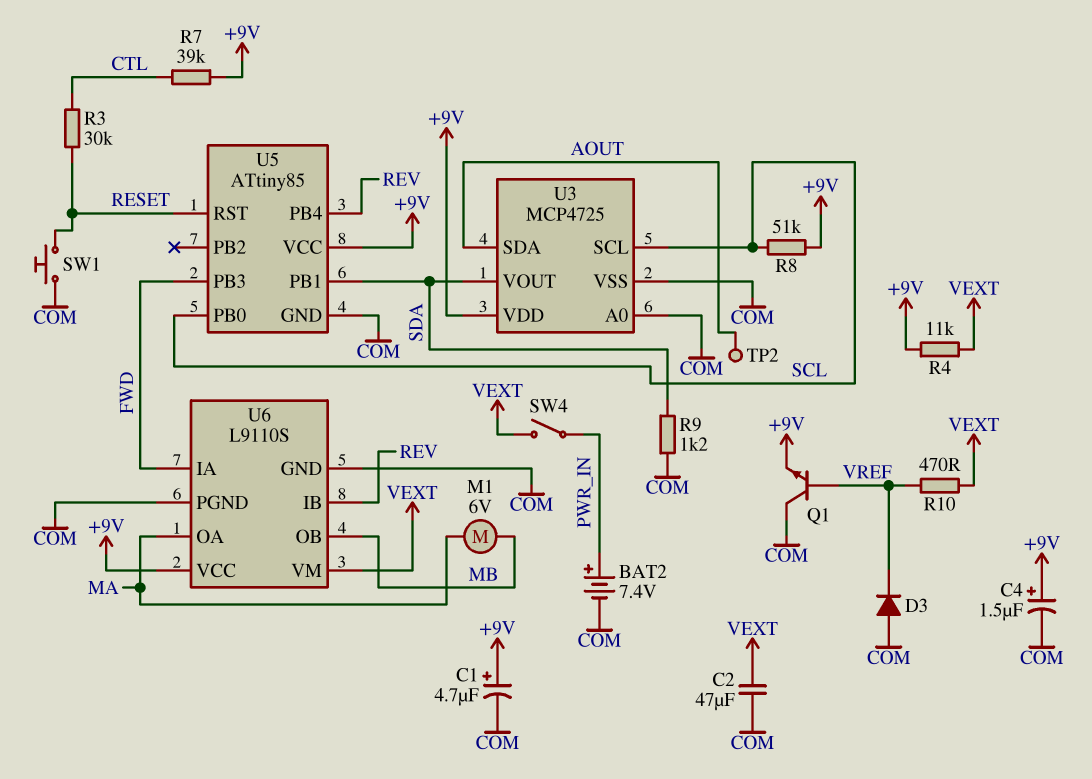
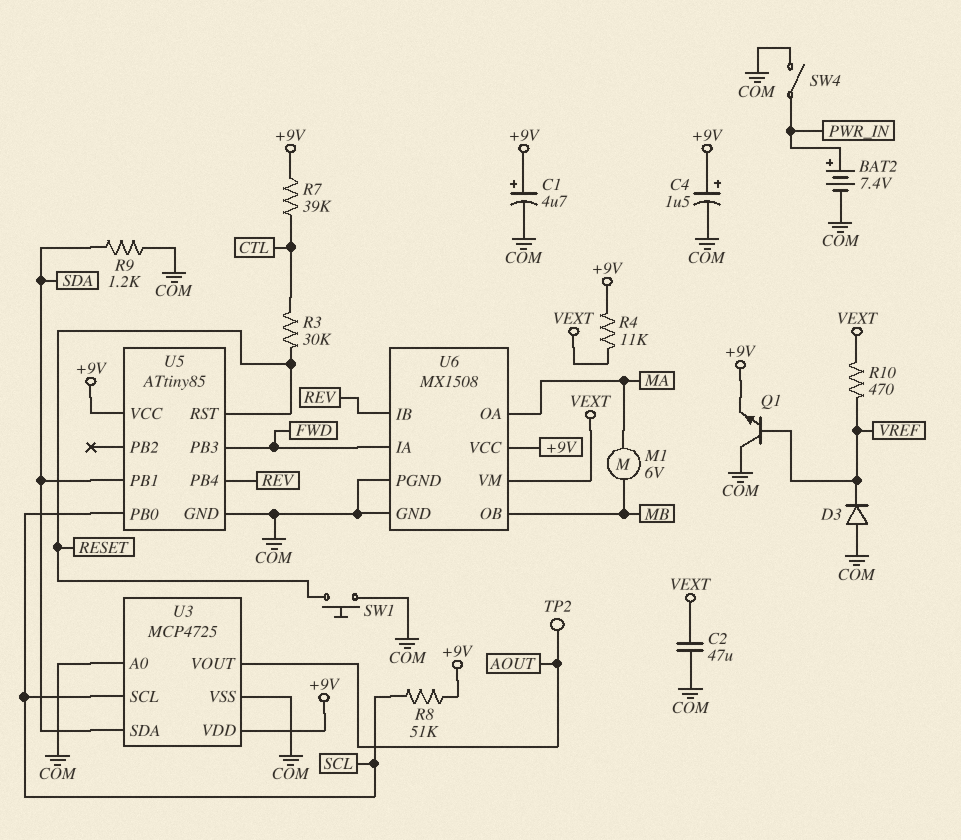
SW4: switch (PWR_IN, VEXT) -> switch (COM, PWR_IN)
U3 pin SDA: AOUT -> SDA
U3 pin VOUT: SDA -> AOUT
U6: L9110S -> MX1508

